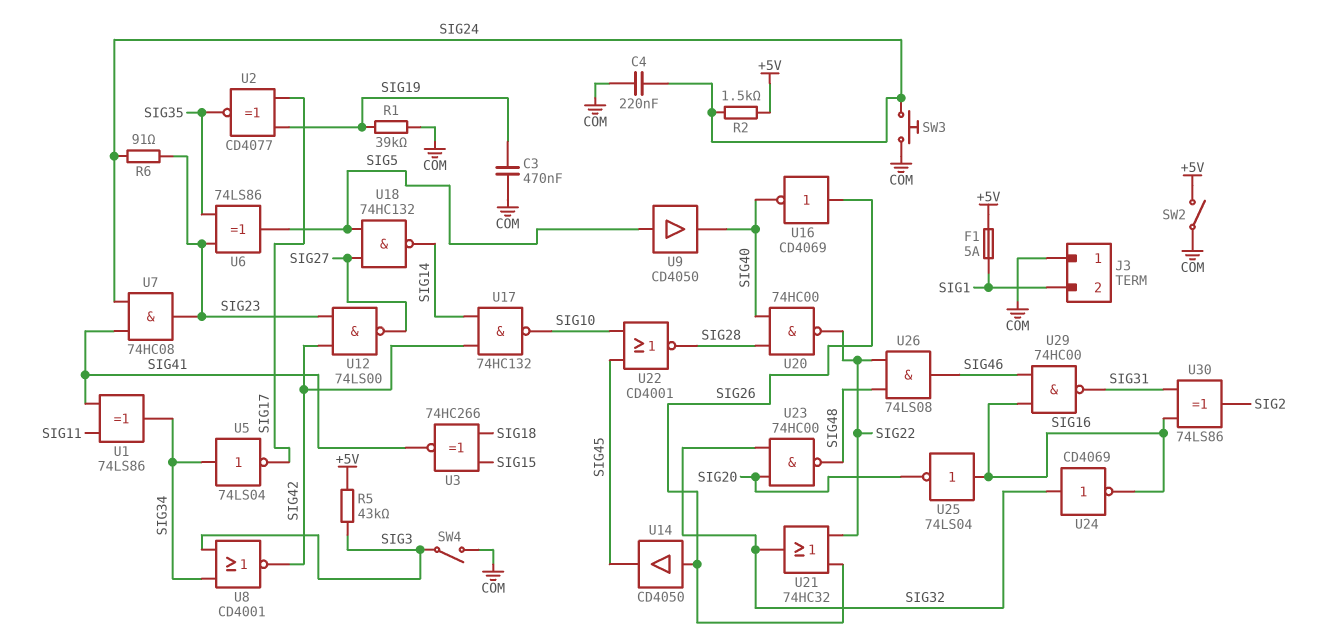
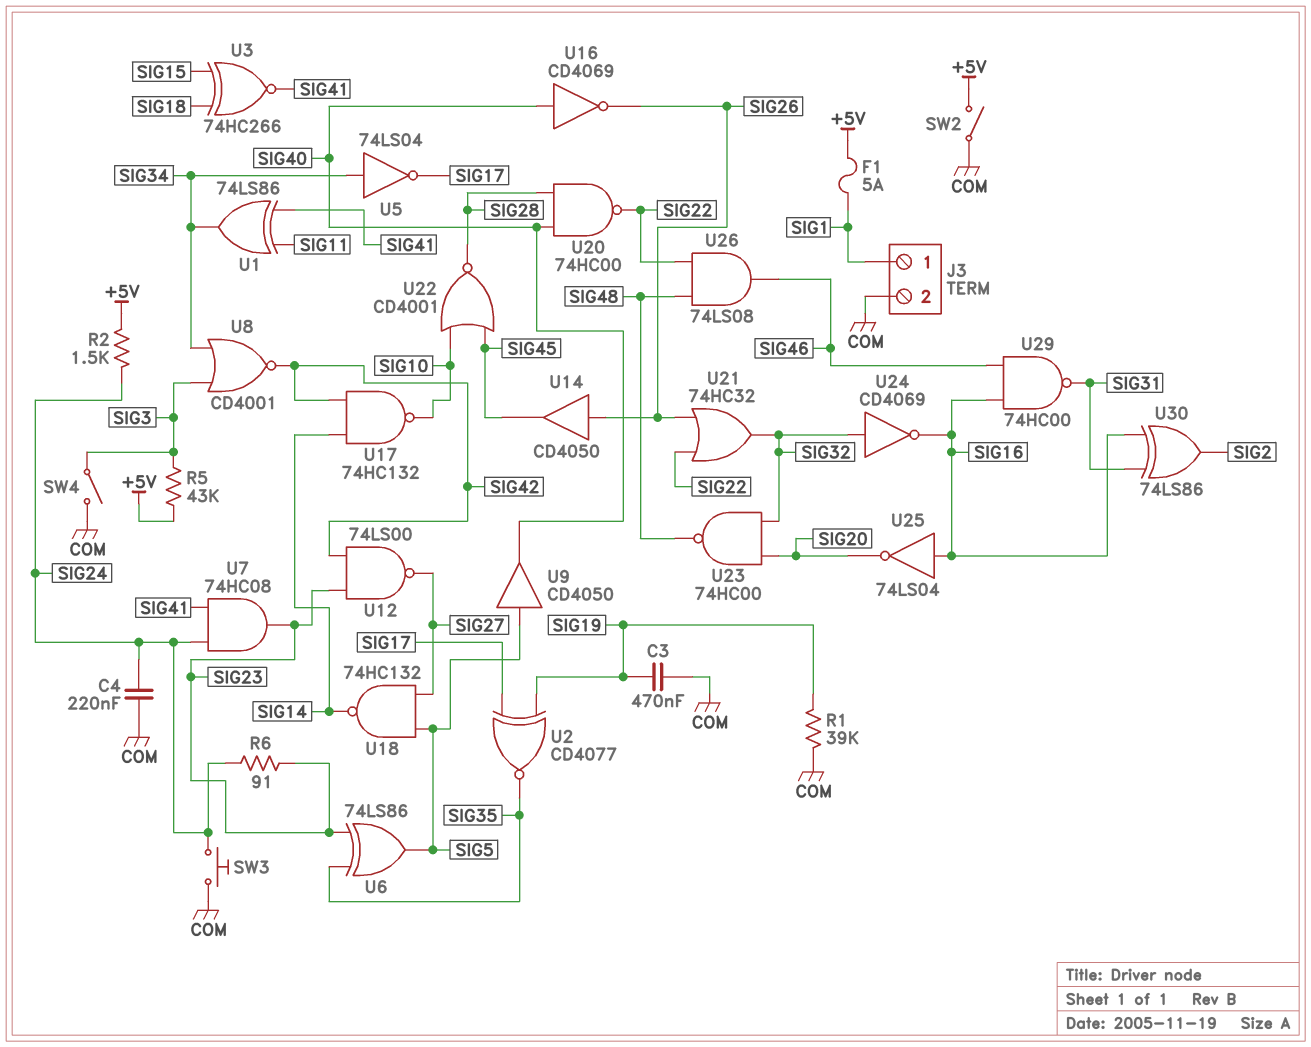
J3 pin 1: COM -> SIG1
J3 pin 2: SIG1 -> COM
U16: NOT CD4069 (in SIG26, out SIG40) -> NOT CD4069 (in SIG40, out SIG26)

